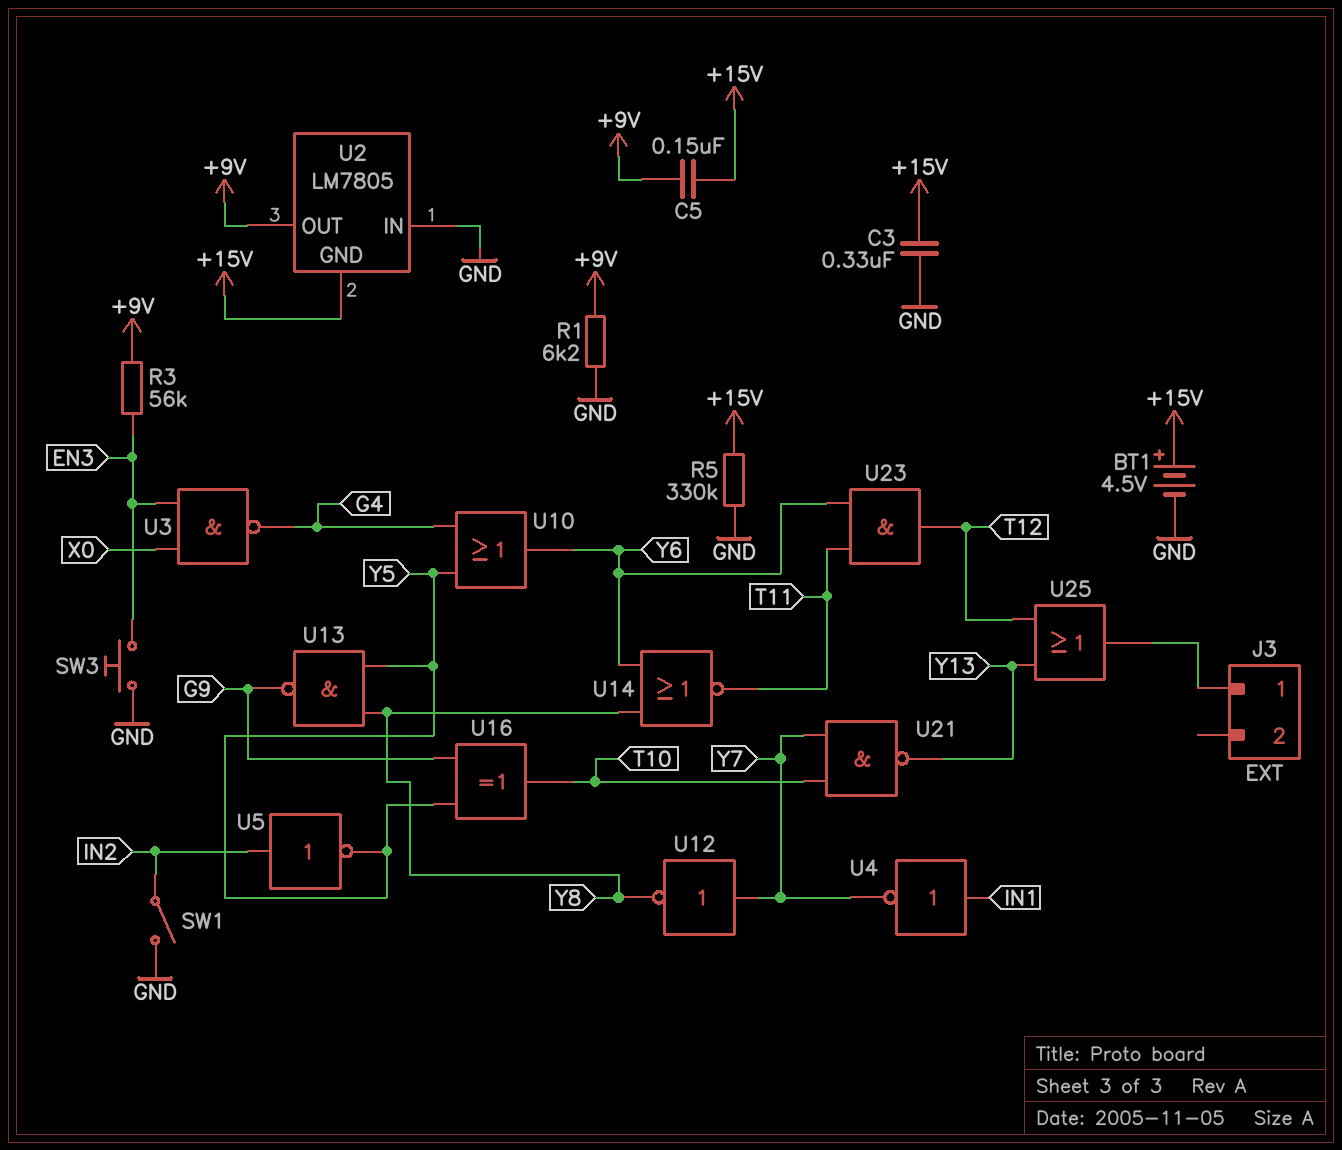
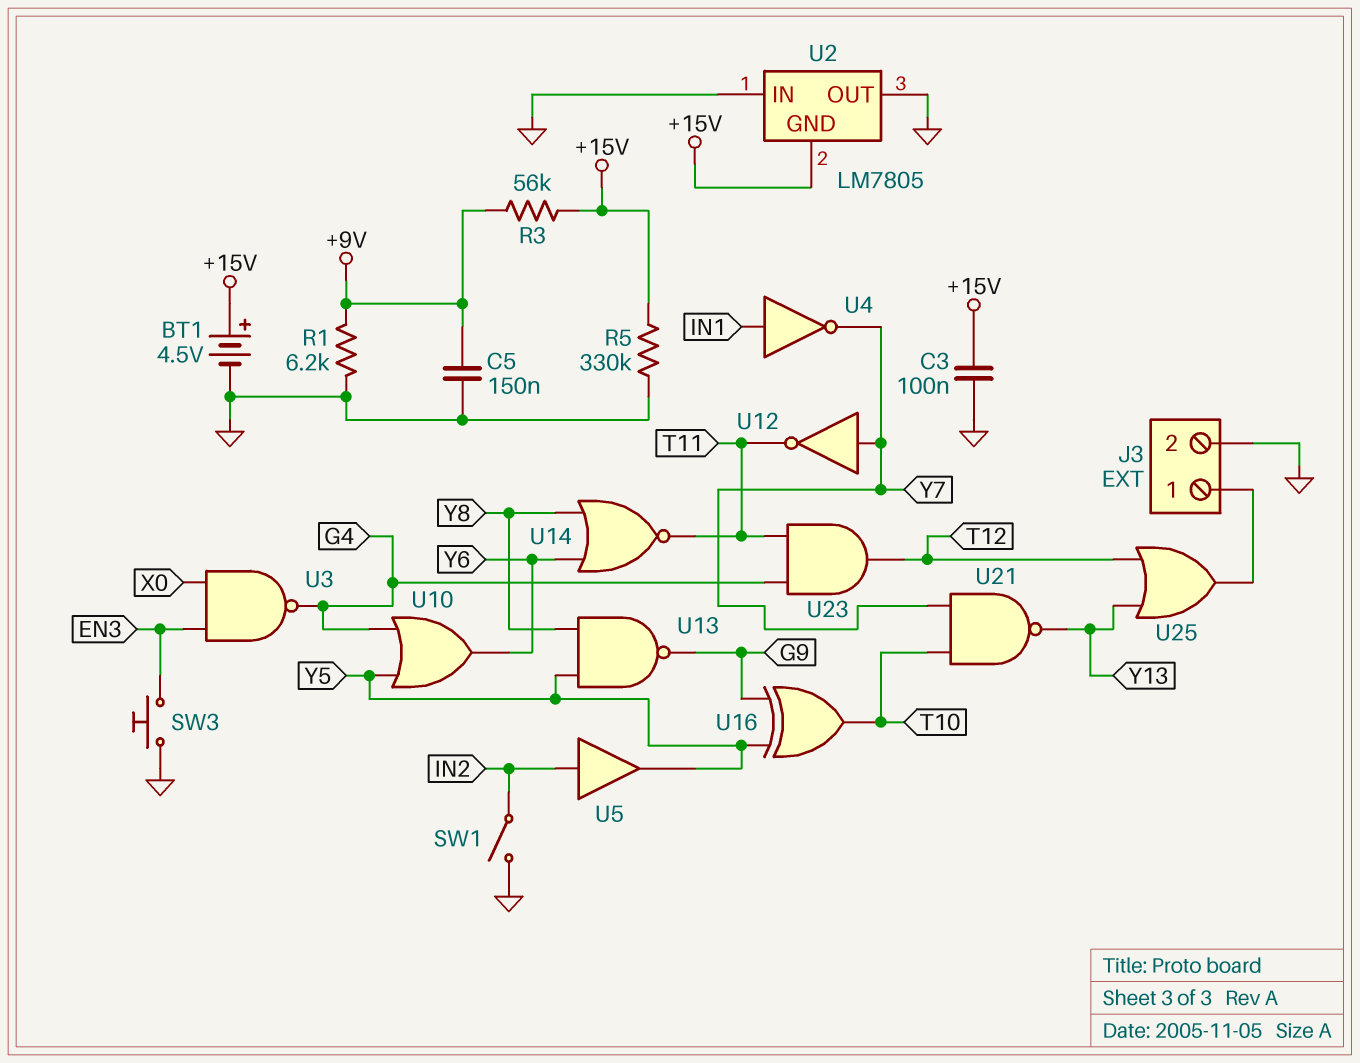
C3: 330nF (+15V, GND) -> 100nF (+15V, GND)
C5: 150nF (+9V, +15V) -> 150nF (+9V, GND)
J3 pin 2: none -> GND
R3: 56k (+9V, EN3) -> 56k (+9V, +15V)
U2 pin OUT: +9V -> GND
U5: NOT (in IN2, out Y5) -> buffer (in IN2, out Y5)
U12: NOT (in Y7, out Y8) -> NOT (in Y7, out T11)
U23: AND (in T11, in Y6, out T12) -> AND (in G4, in T11, out T12)

